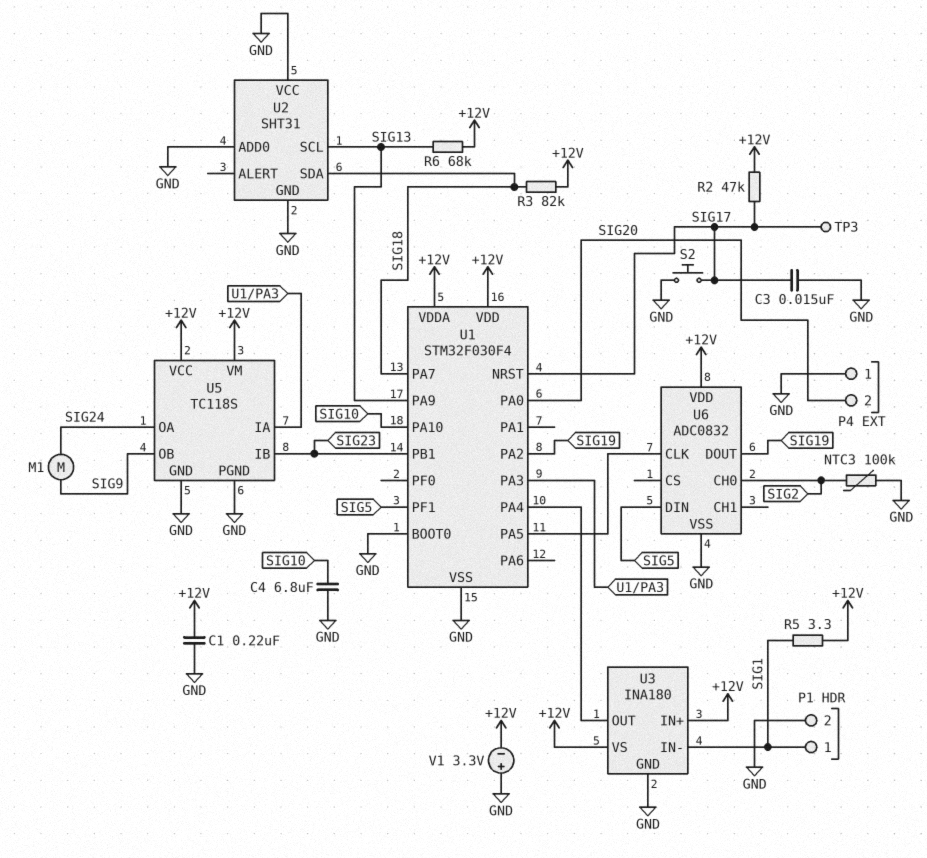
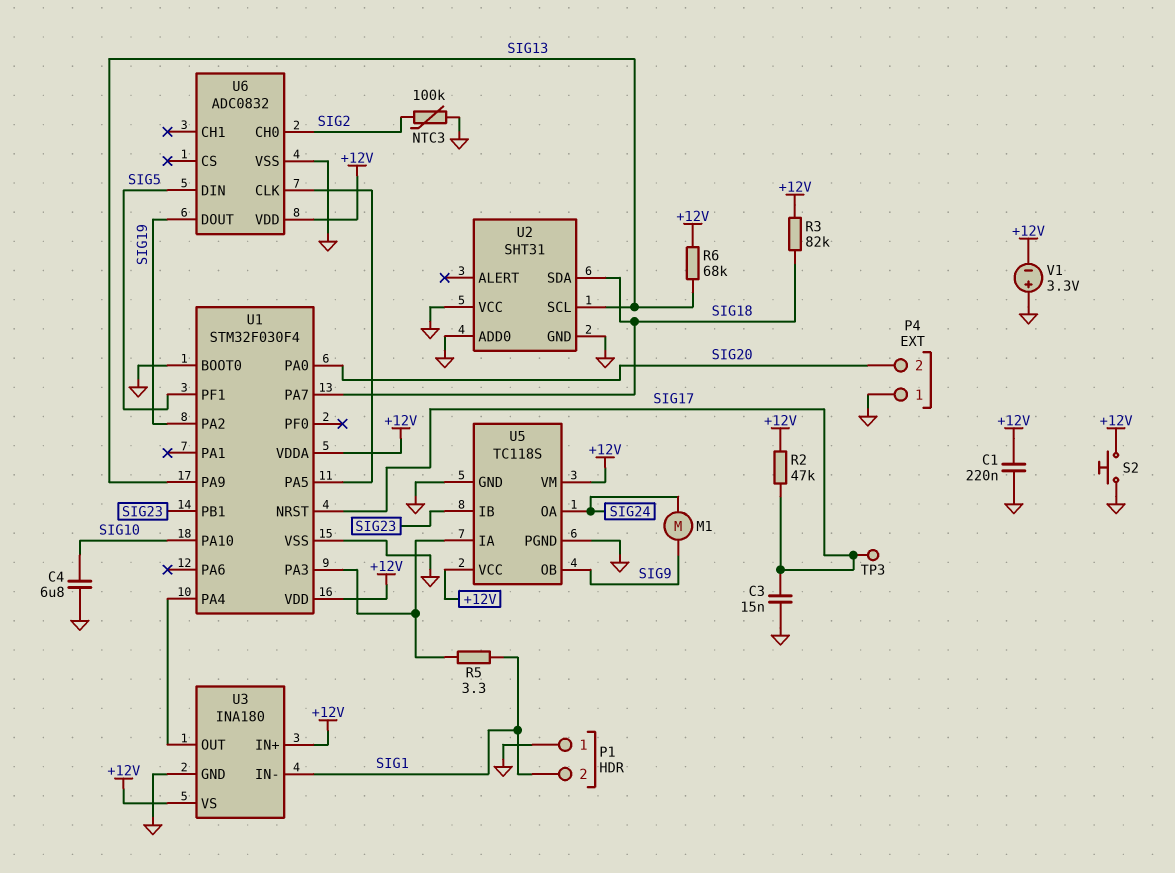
P1 pin 1: SIG1 -> GND
P1 pin 2: GND -> SIG1
R5: 3.3 (+12V, SIG1) -> 3.3 (SIG1, U1/PA3)
S2: button (GND, SIG17) -> button (+12V, GND)

